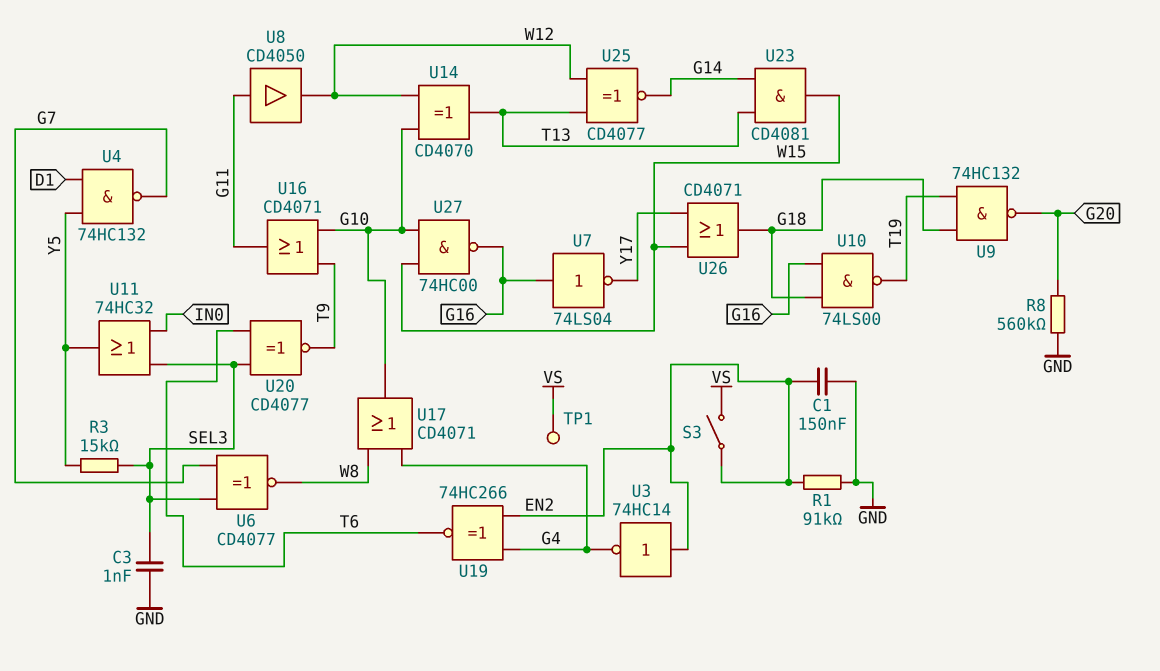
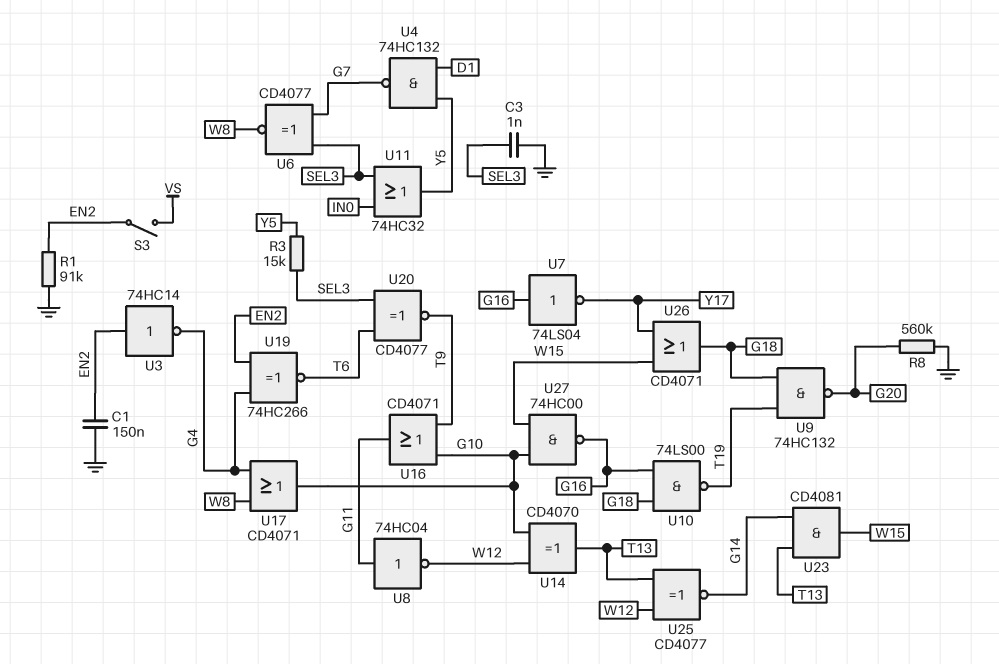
TP1: test point (VS) -> none
U8: buffer CD4050 (in G11, out W12) -> NOT 74HC04 (in G11, out W12)

